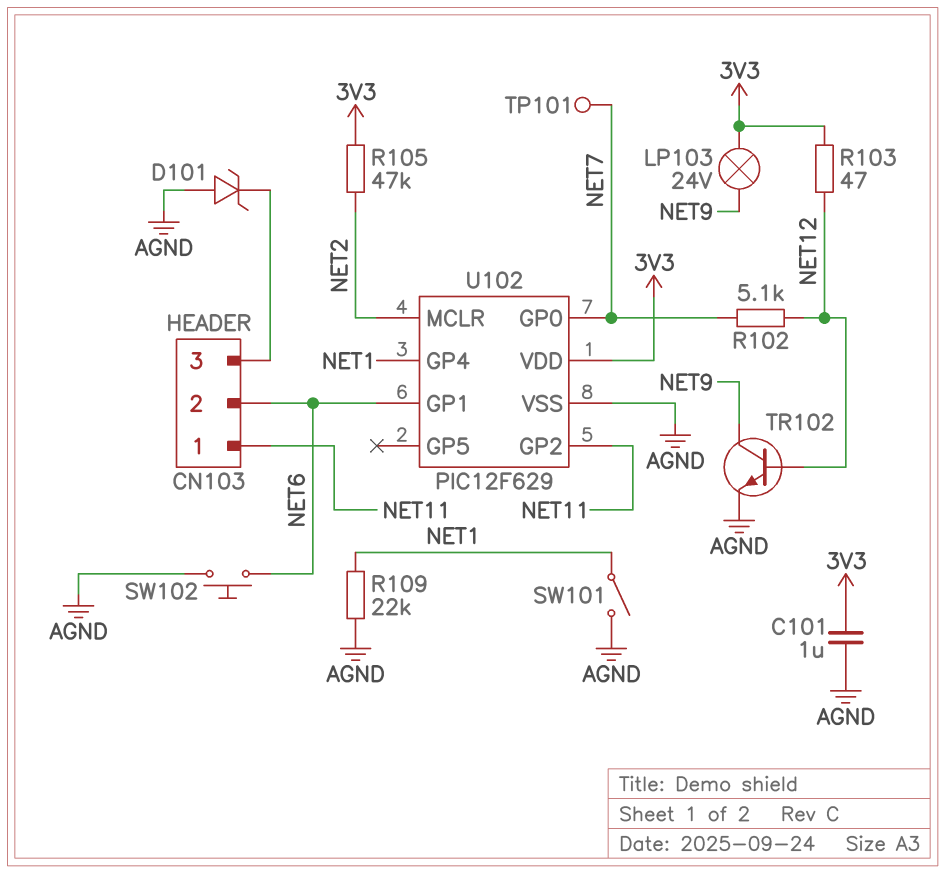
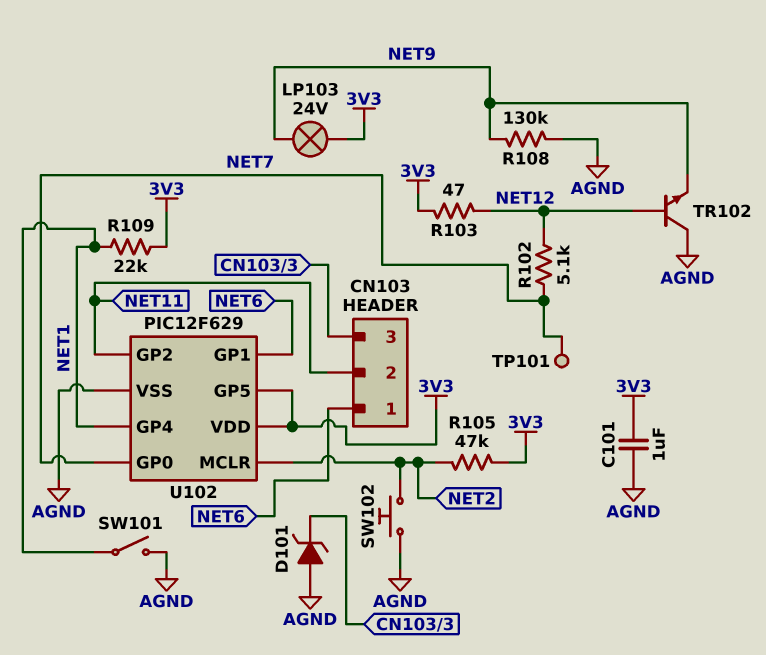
CN103 pin 1: NET11 -> NET6
CN103 pin 2: NET6 -> NET11
R108: none -> 130k (AGND, NET9)
R109: 22k (AGND, NET1) -> 22k (3V3, NET1)
SW102: button (AGND, NET6) -> button (AGND, NET2)
TR102: NPN (B NET12, C NET9, E AGND) -> NPN (B NET12, C AGND, E NET9)
U102 pin GP5: none -> 3V3

